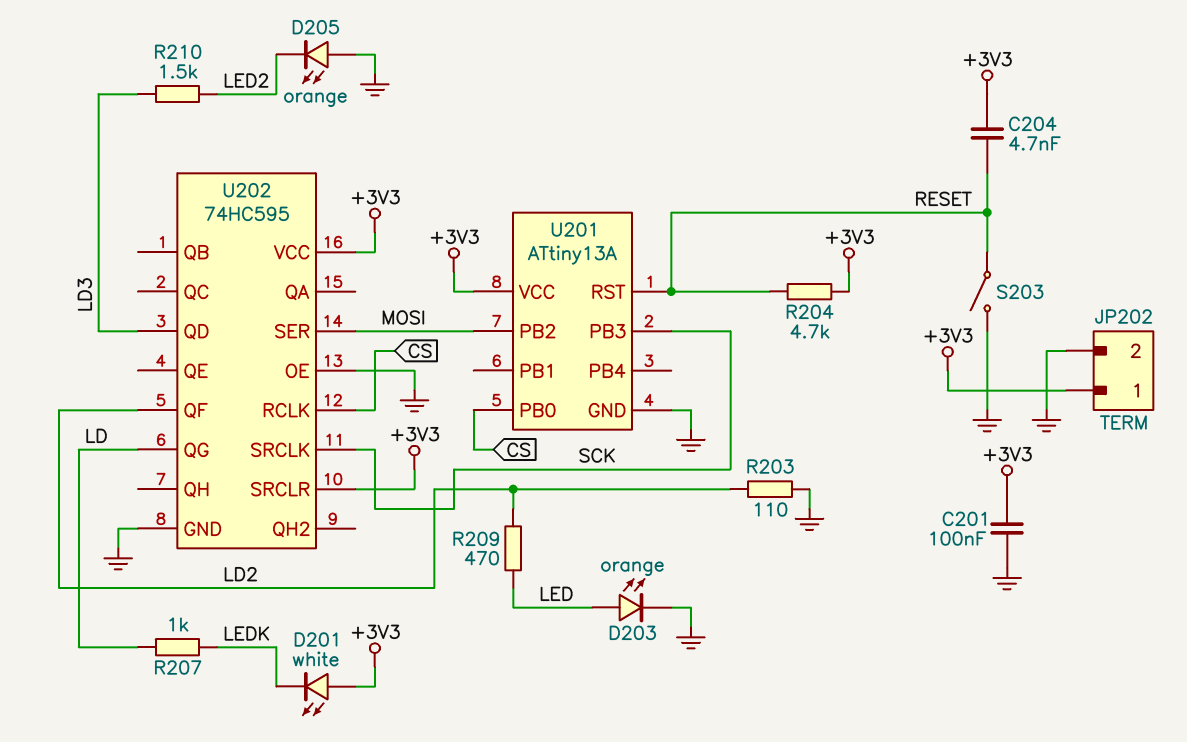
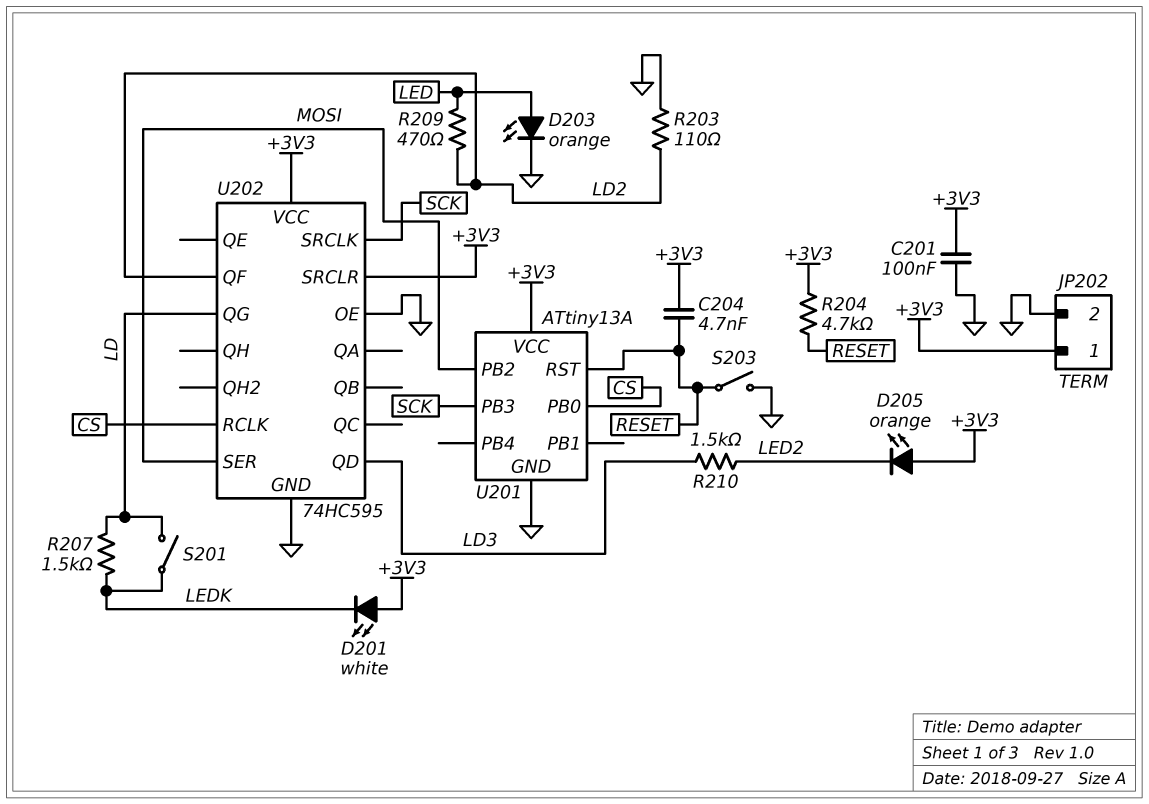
D205: LED orange (A GND, K LED2) -> LED orange (A +3V3, K LED2)
R207: 1k (LD, LEDK) -> 1.5k (LD, LEDK)
S201: none -> switch (LD, LEDK)

